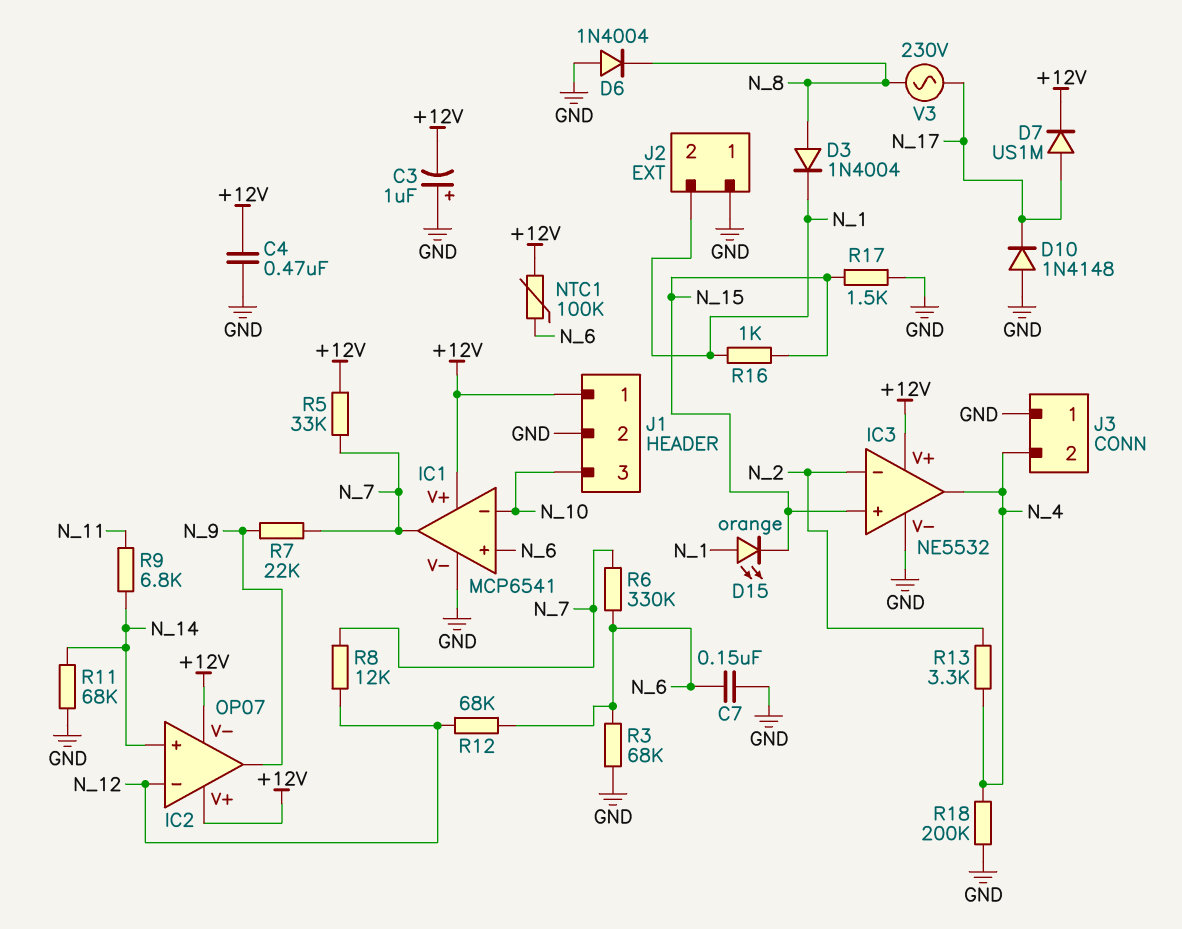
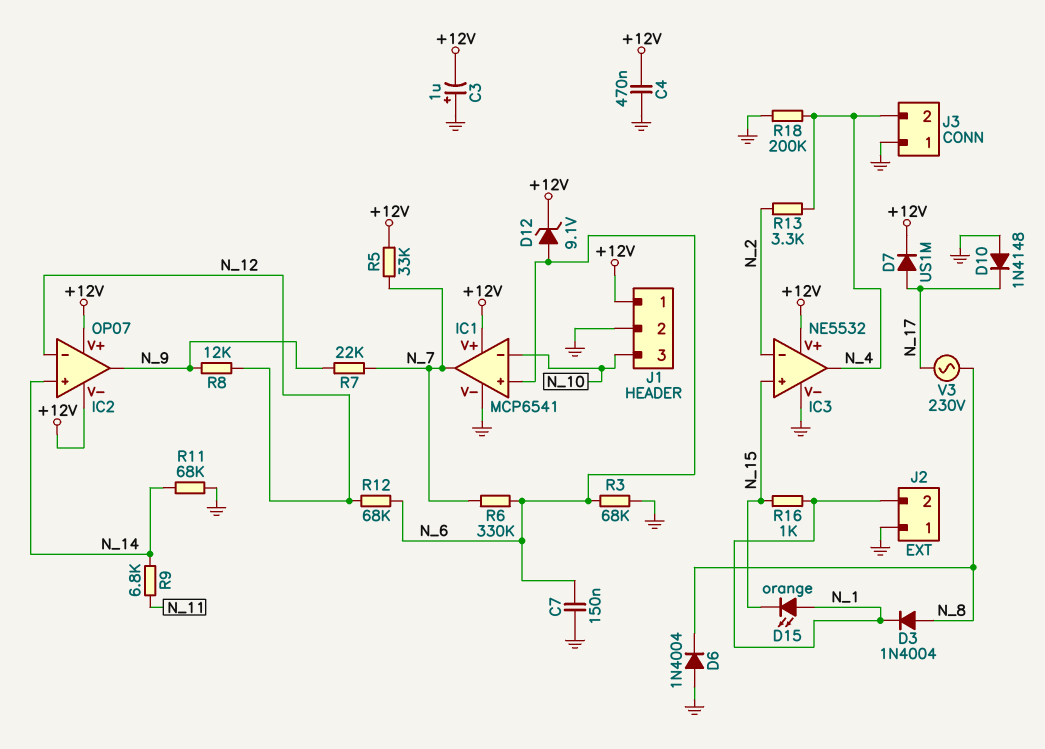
D12: none -> zener 9.1V (A N_6, K +12V)
NTC1: 100k (+12V, N_6) -> none
R8: 12k (N_7, N_12) -> 12k (N_9, N_12)
R17: 1.5k (GND, N_15) -> none

